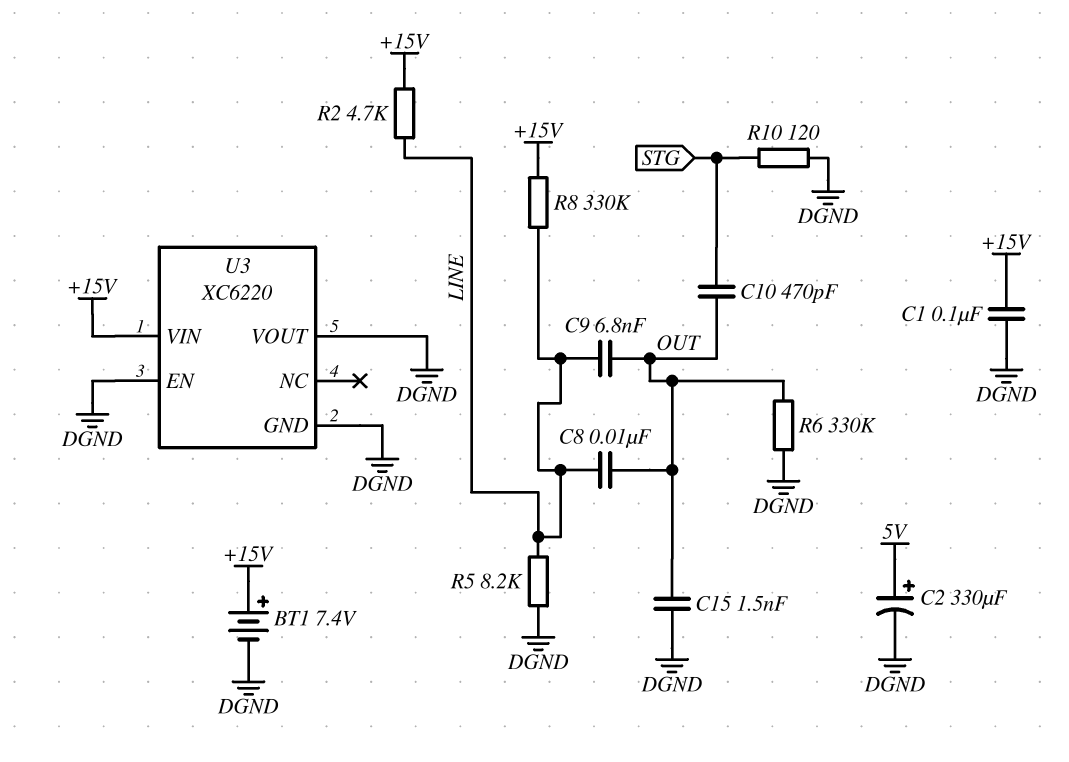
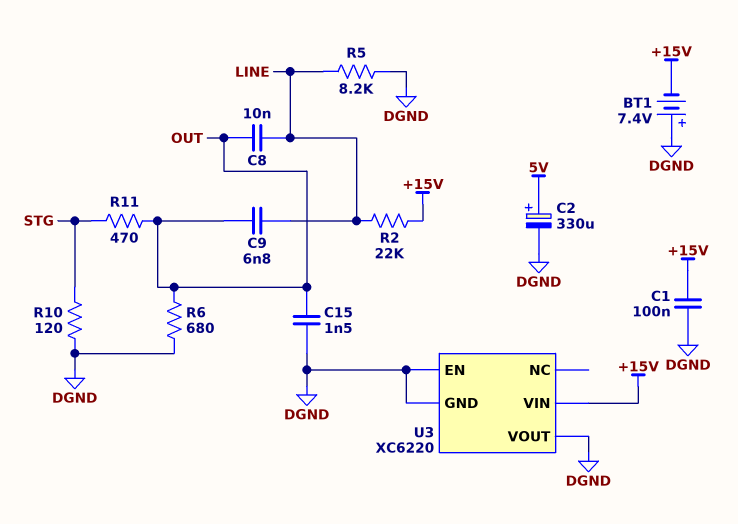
BT1: 7.4V (plus +15V, minus DGND) -> 7.4V (plus DGND, minus +15V)
C10: 470pF (OUT, STG) -> none
R2: 4.7k (+15V, LINE) -> 22k (+15V, LINE)
R6: 330k (DGND, OUT) -> 680 (DGND, OUT)
R8: 330k (+15V, LINE) -> none
R11: none -> 470 (OUT, STG)

